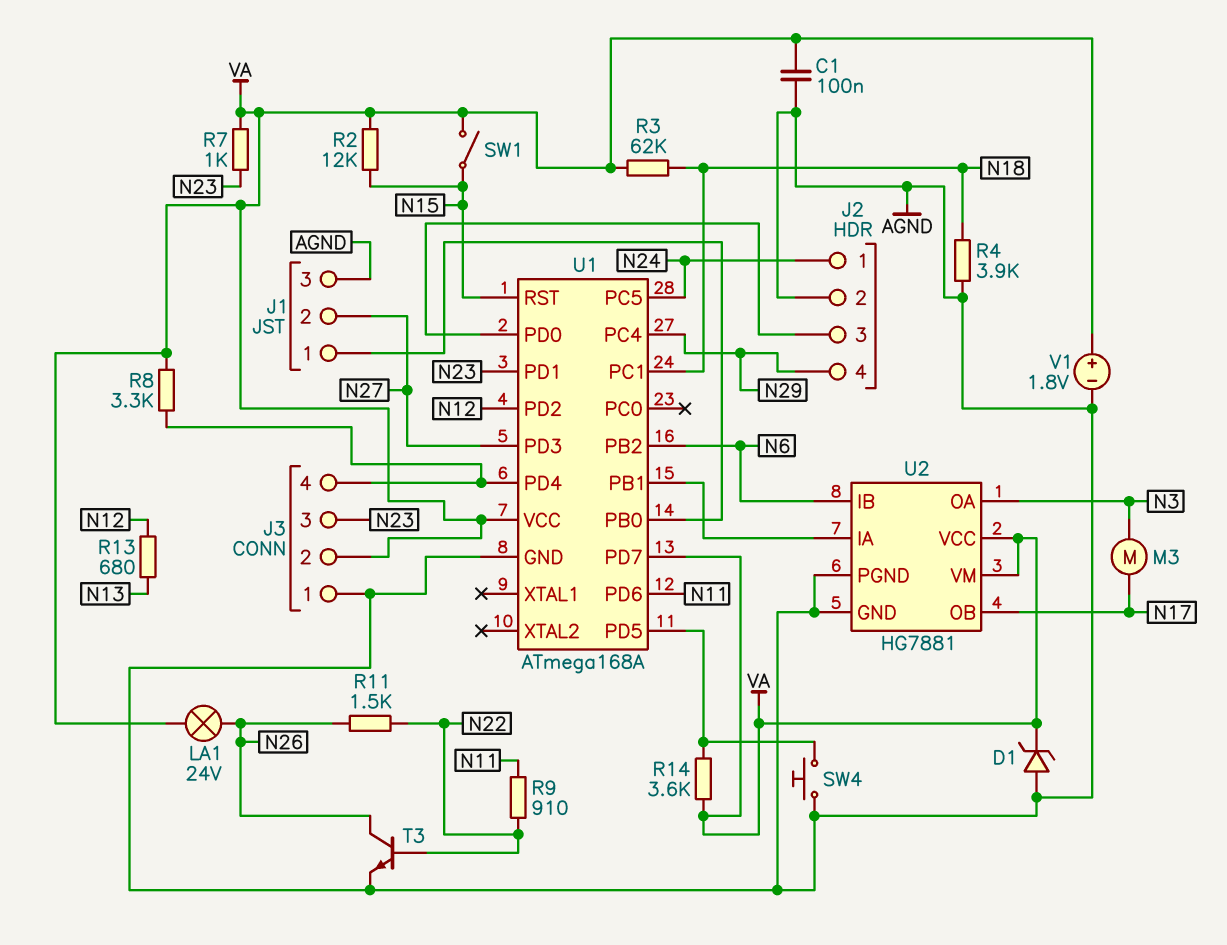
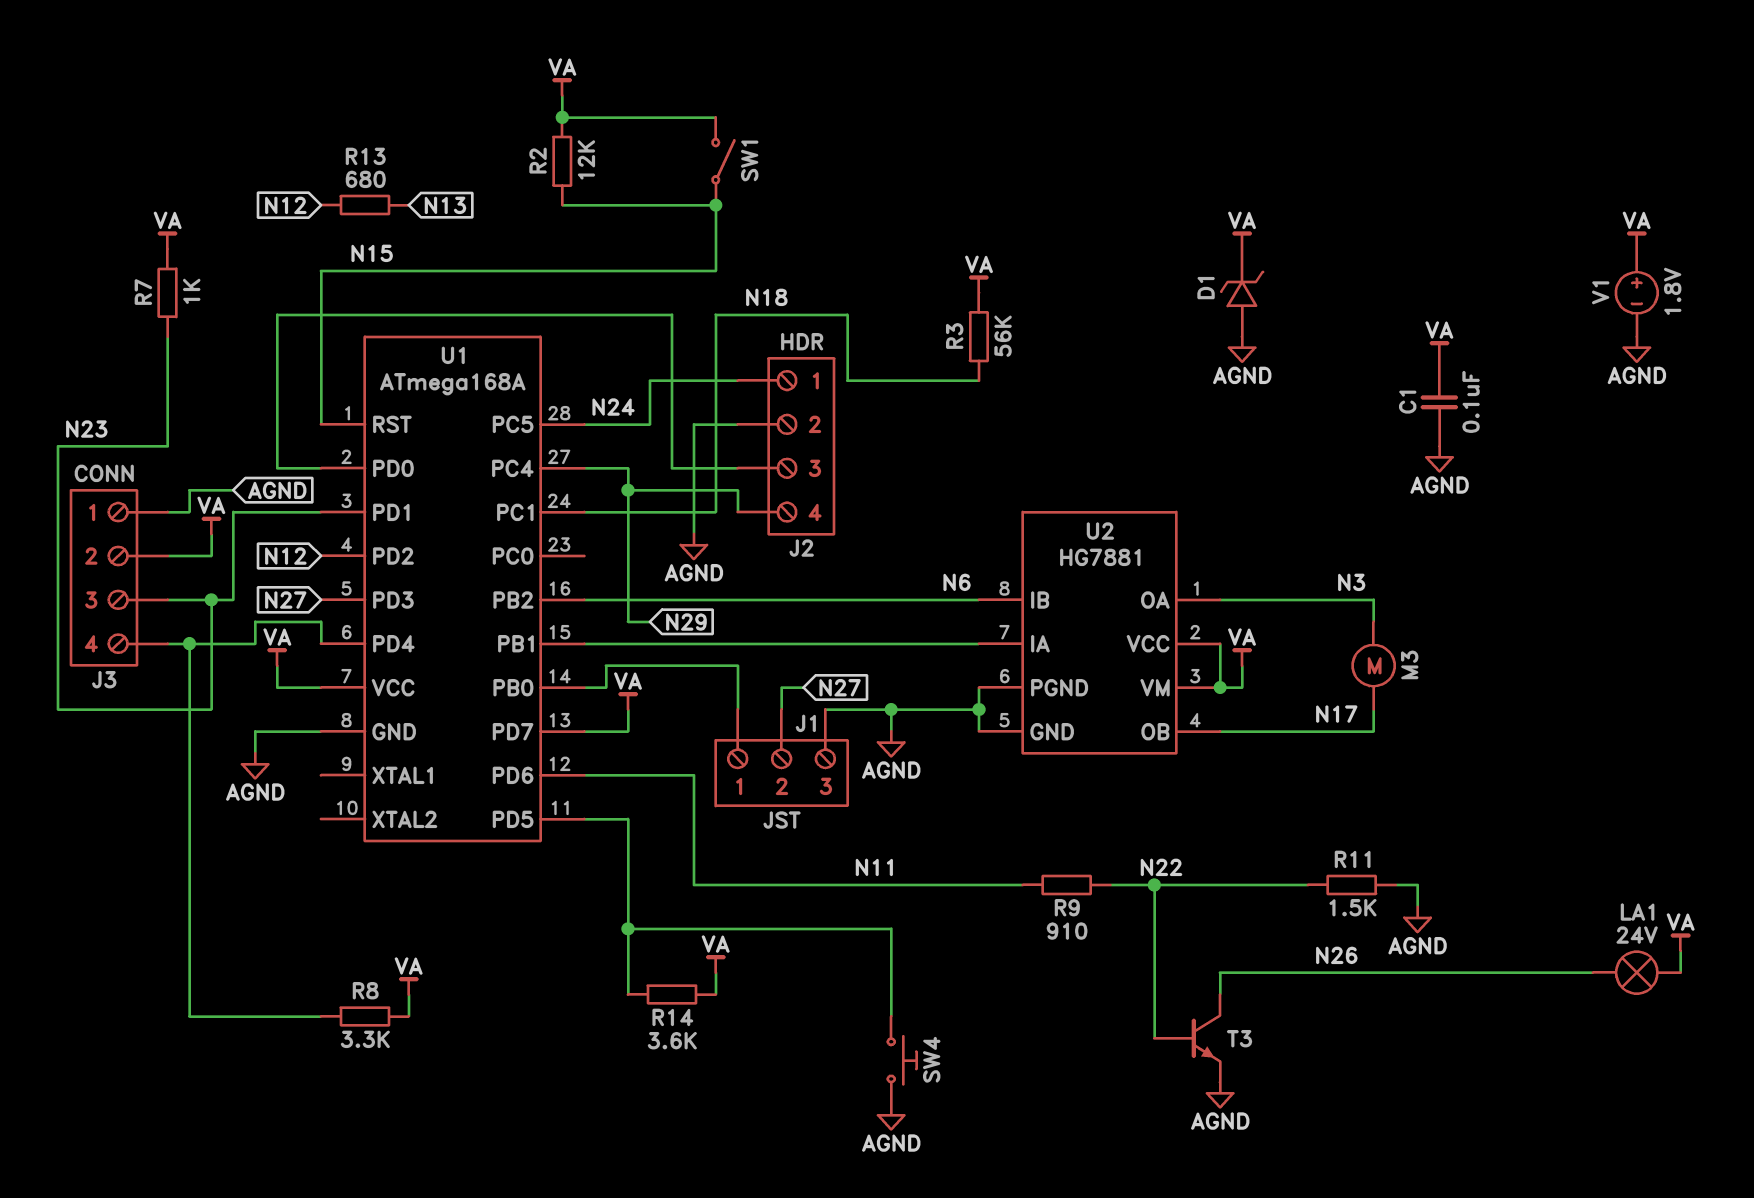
R3: 62k (N18, VA) -> 56k (N18, VA)
R4: 3.9k (AGND, N18) -> none
R11: 1.5k (N22, N26) -> 1.5k (AGND, N22)

